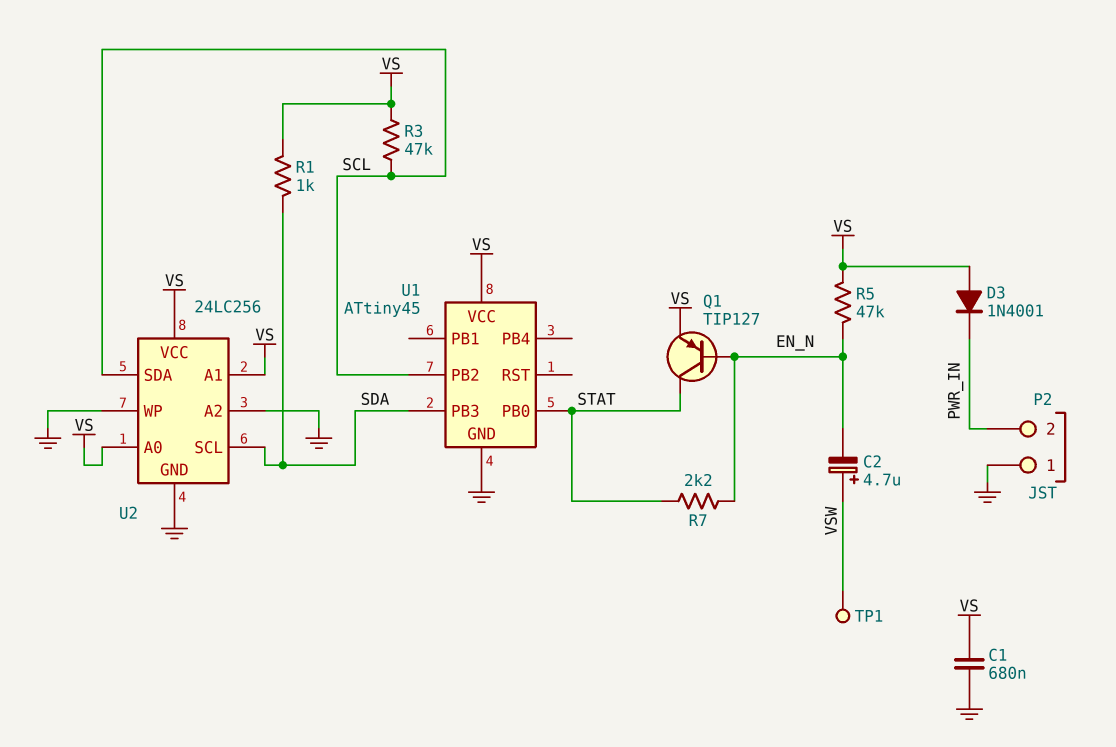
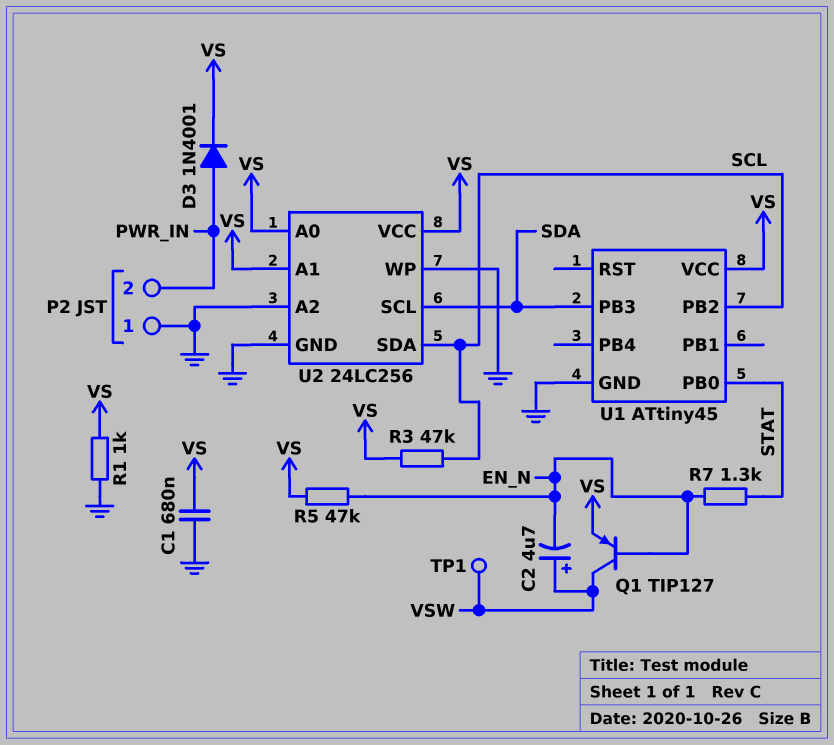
D3: diode 1N4001 (A VS, K PWR_IN) -> diode 1N4001 (A PWR_IN, K VS)
Q1: PNP TIP127 (B EN_N, C STAT, E VS) -> PNP TIP127 (B EN_N, C VSW, E VS)
R1: 1k (SDA, VS) -> 1k (GND, VS)
R7: 2.2k (EN_N, STAT) -> 1.3k (EN_N, STAT)

